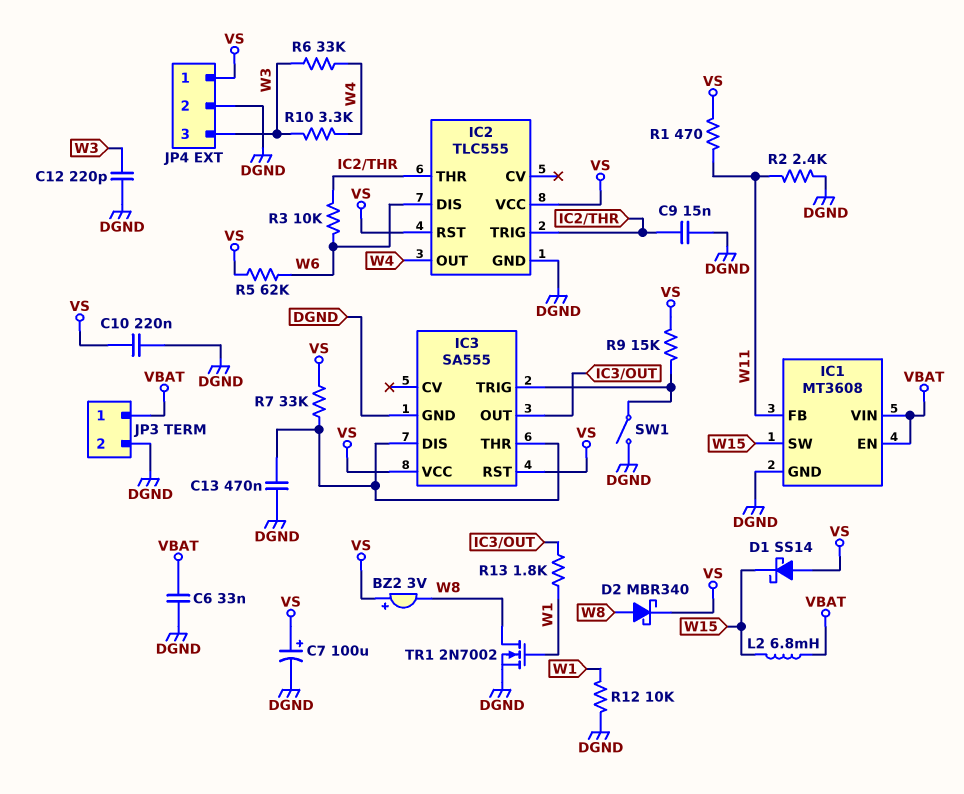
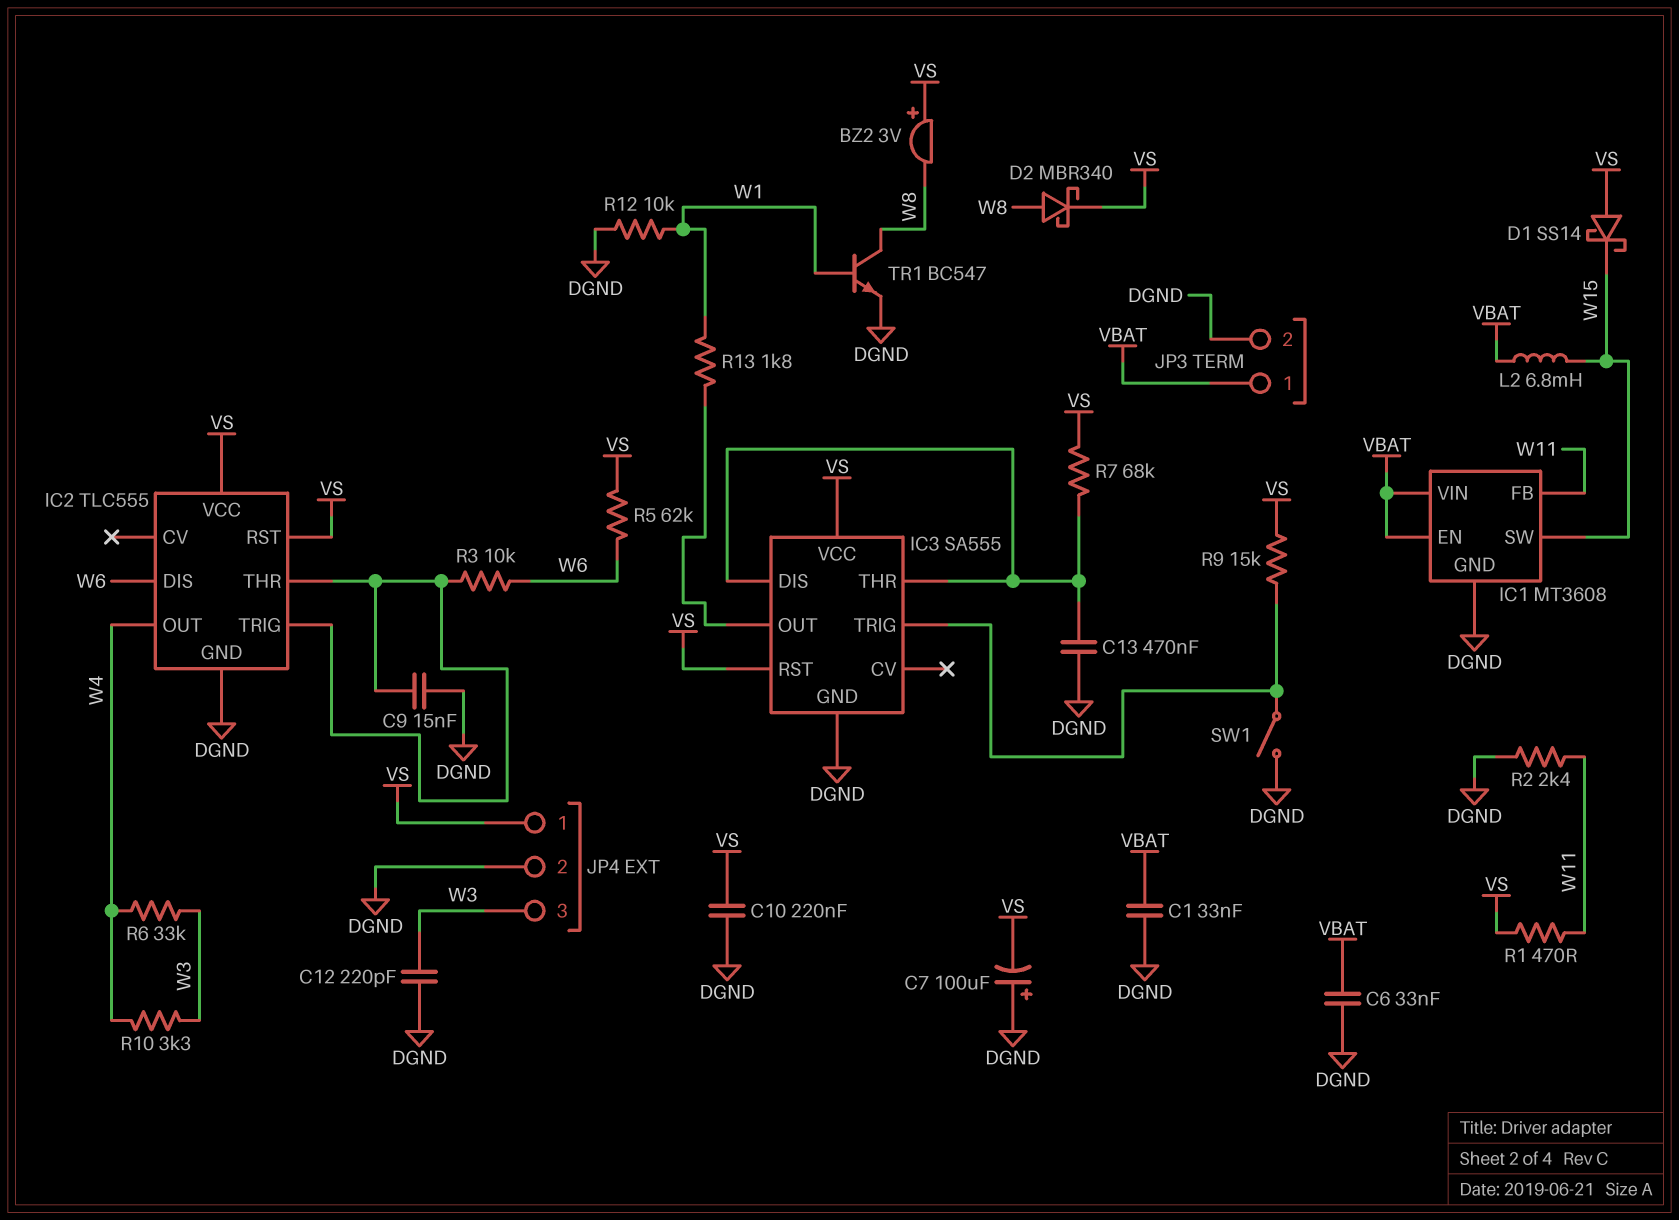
C1: none -> 33nF (DGND, VBAT)
C7: 100uF (plus VS, minus DGND) -> 100uF (plus DGND, minus VS)
R7: 33k (IC3/DIS, VS) -> 68k (IC3/DIS, VS)
TR1: NMOS 2N7002 (G W1, D W8, S DGND) -> NPN BC547 (B W1, C W8, E DGND)

